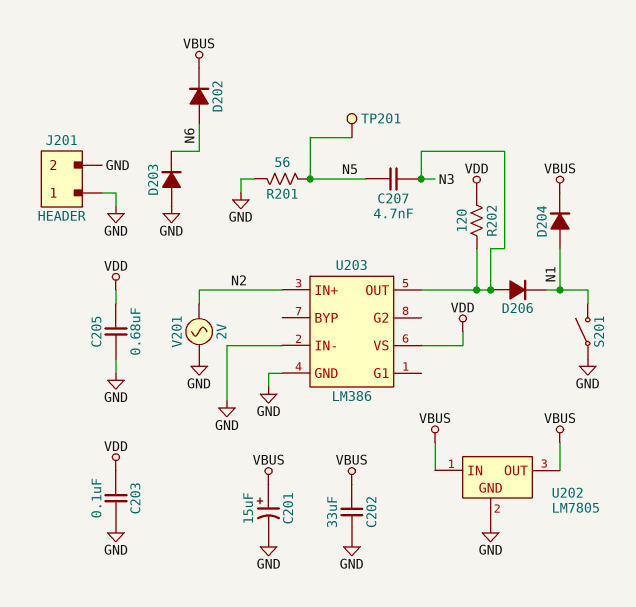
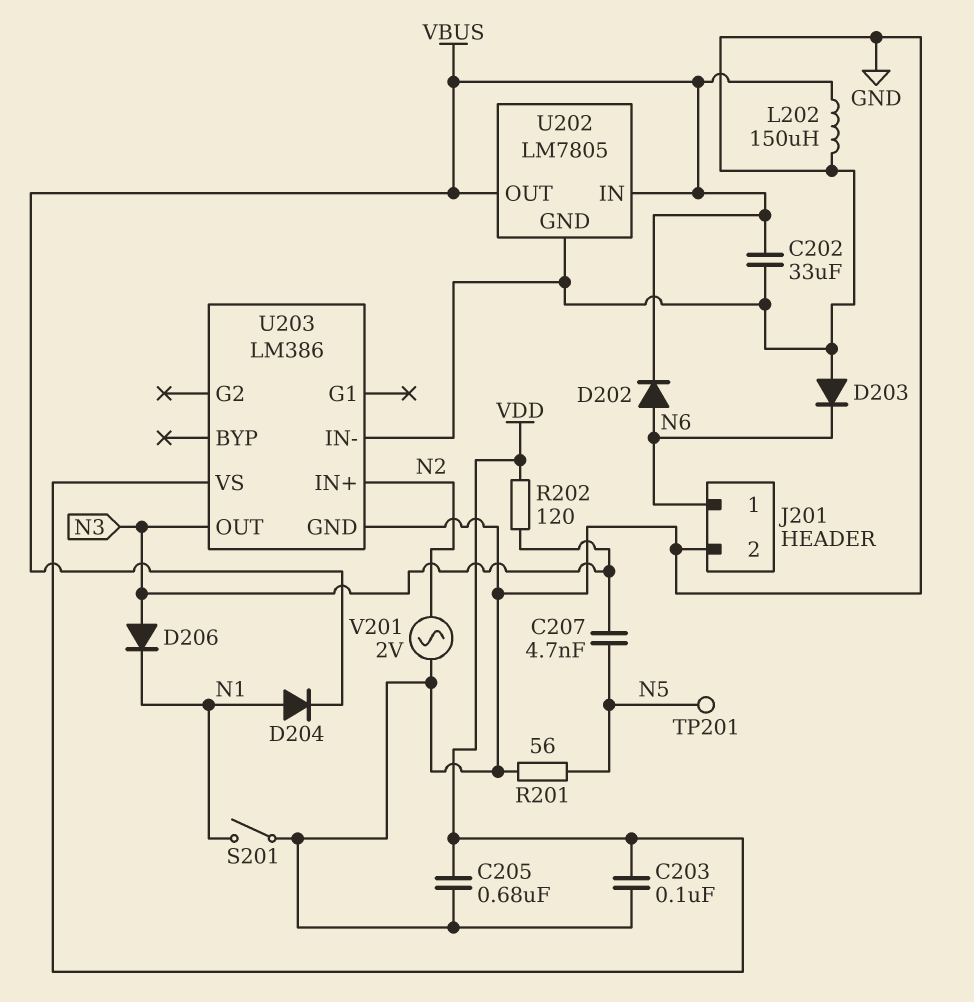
C201: 15uF (plus VBUS, minus GND) -> none
J201 pin 1: GND -> N6
L202: none -> 150uH (GND, VBUS)

